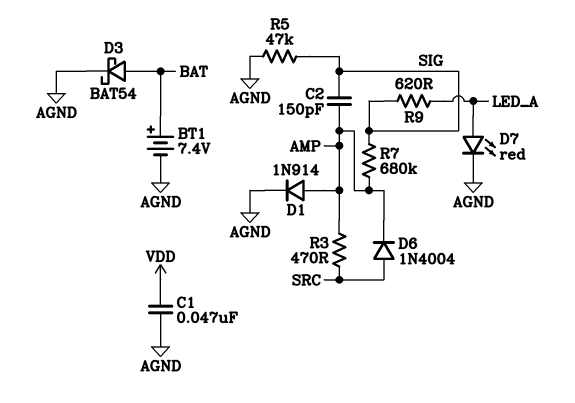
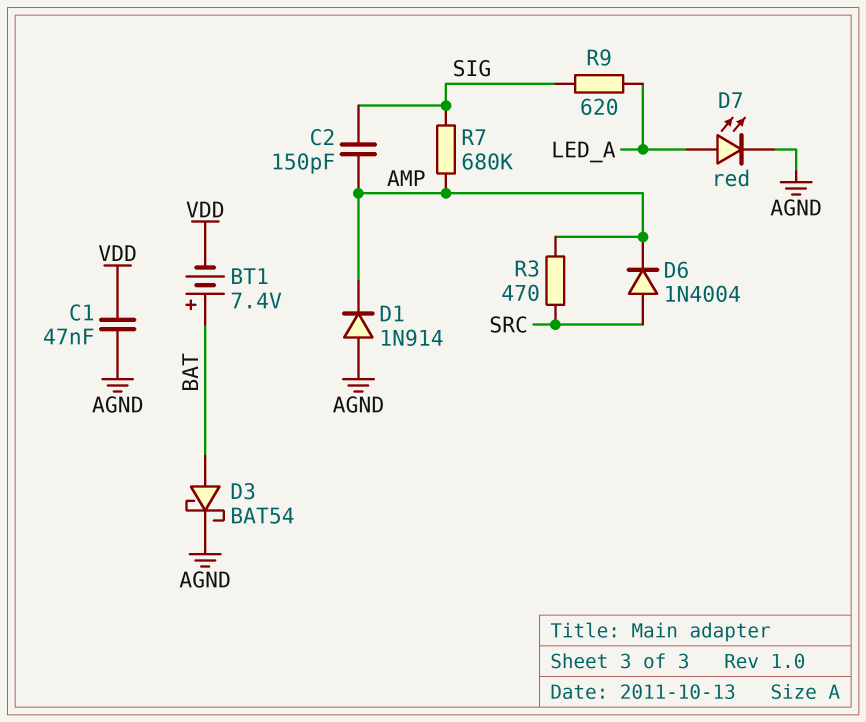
BT1: 7.4V (plus BAT, minus AGND) -> 7.4V (plus BAT, minus VDD)
D1: diode 1N914 (A AMP, K AGND) -> diode 1N914 (A AGND, K AMP)
R5: 47k (AGND, SIG) -> none

